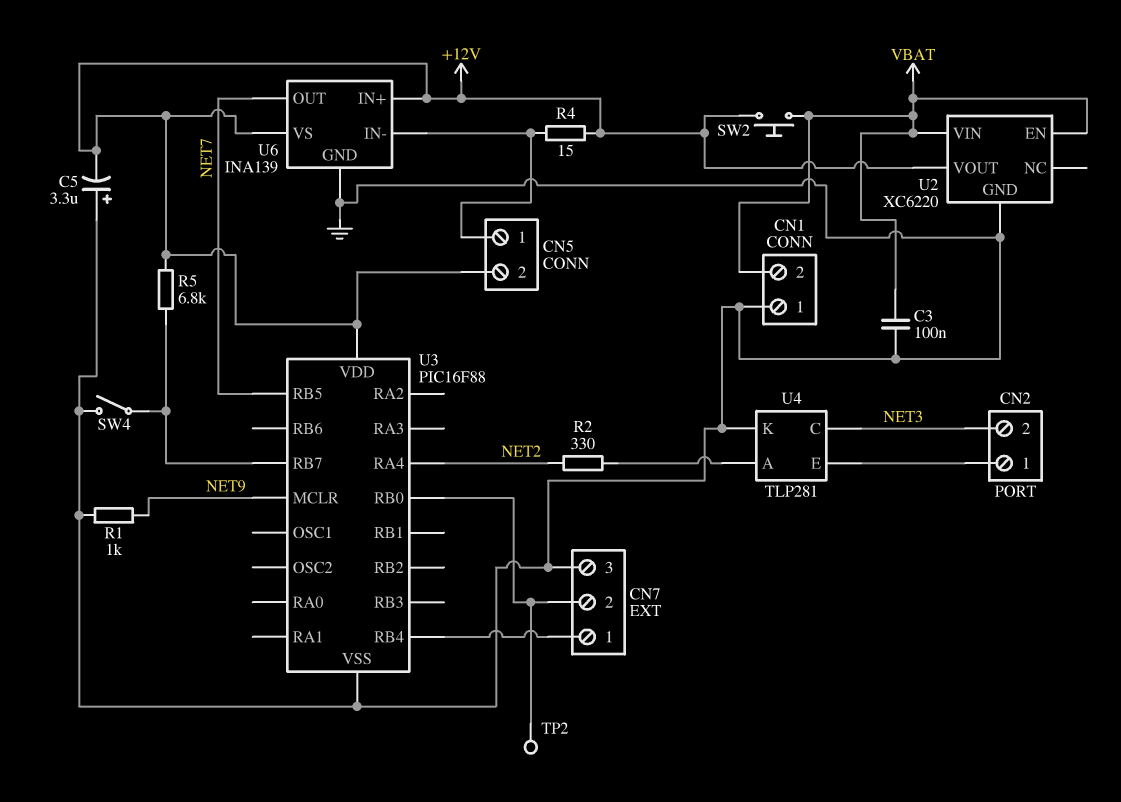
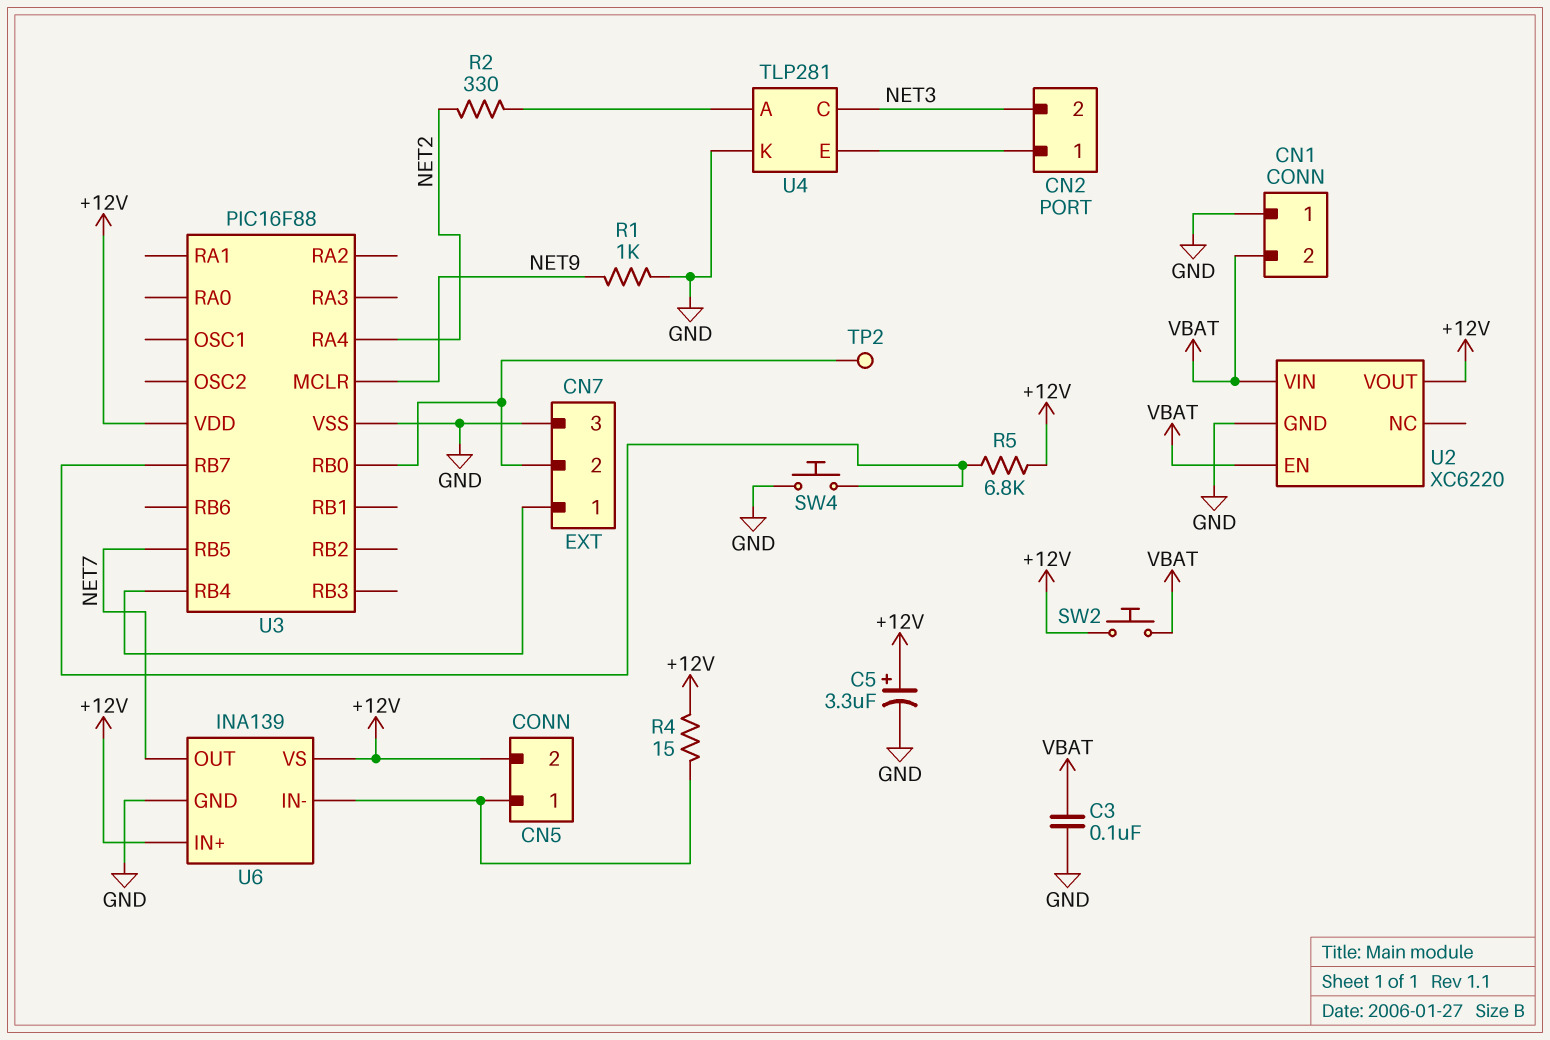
C5: 3.3uF (plus GND, minus +12V) -> 3.3uF (plus +12V, minus GND)
SW4: switch (GND, U3/RB7) -> button (GND, U3/RB7)

